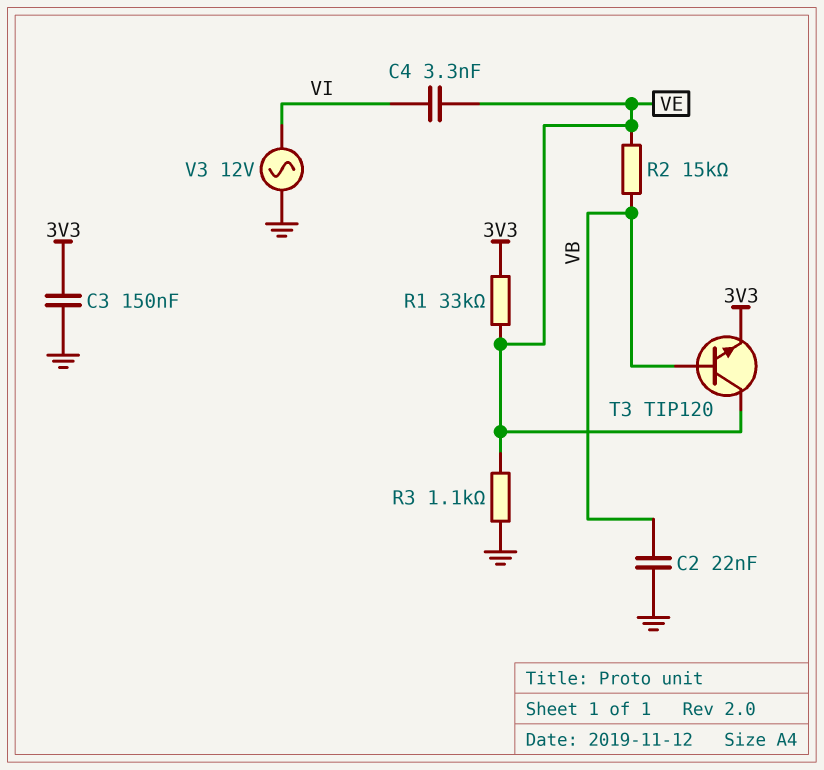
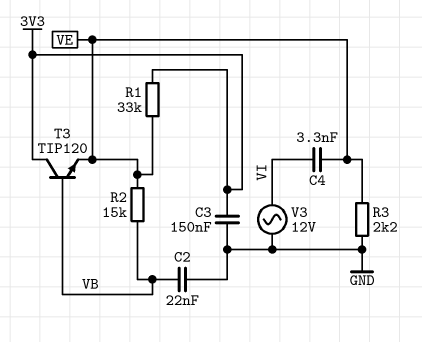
R3: 1.1k (GND, VE) -> 2.2k (GND, VE)
T3: NPN TIP120 (B VB, C VE, E 3V3) -> NPN TIP120 (B VB, C 3V3, E VE)

